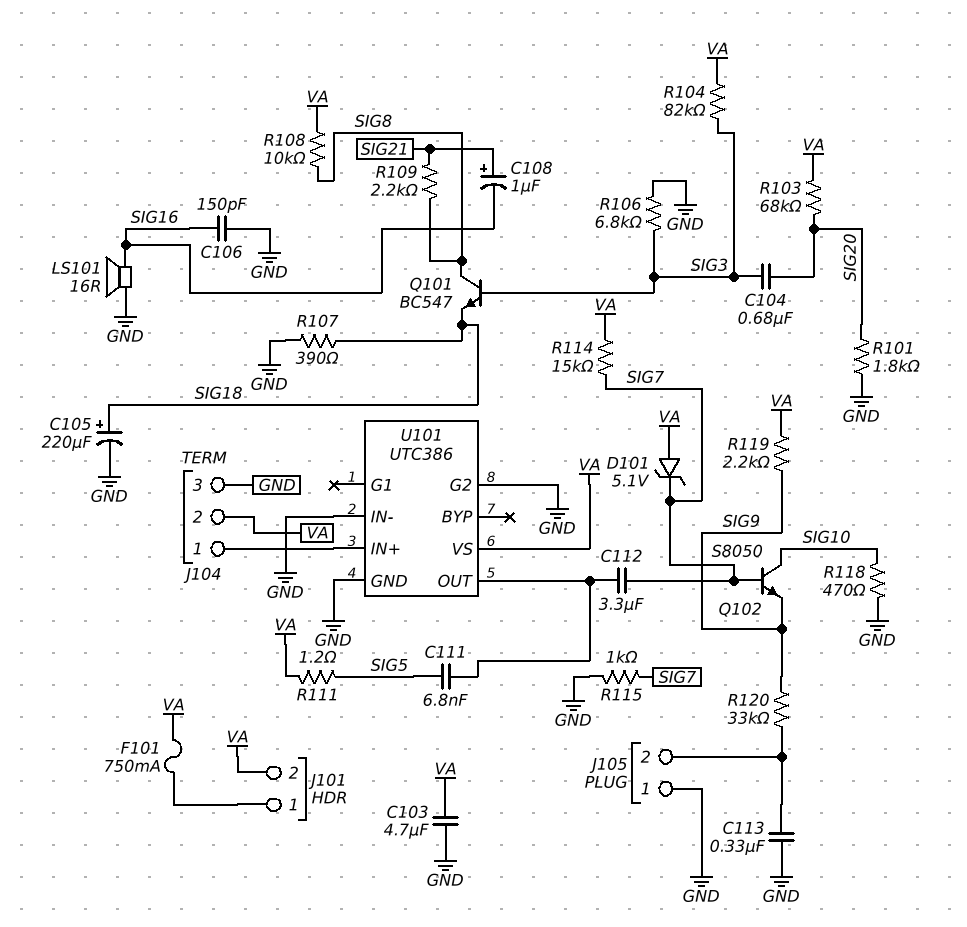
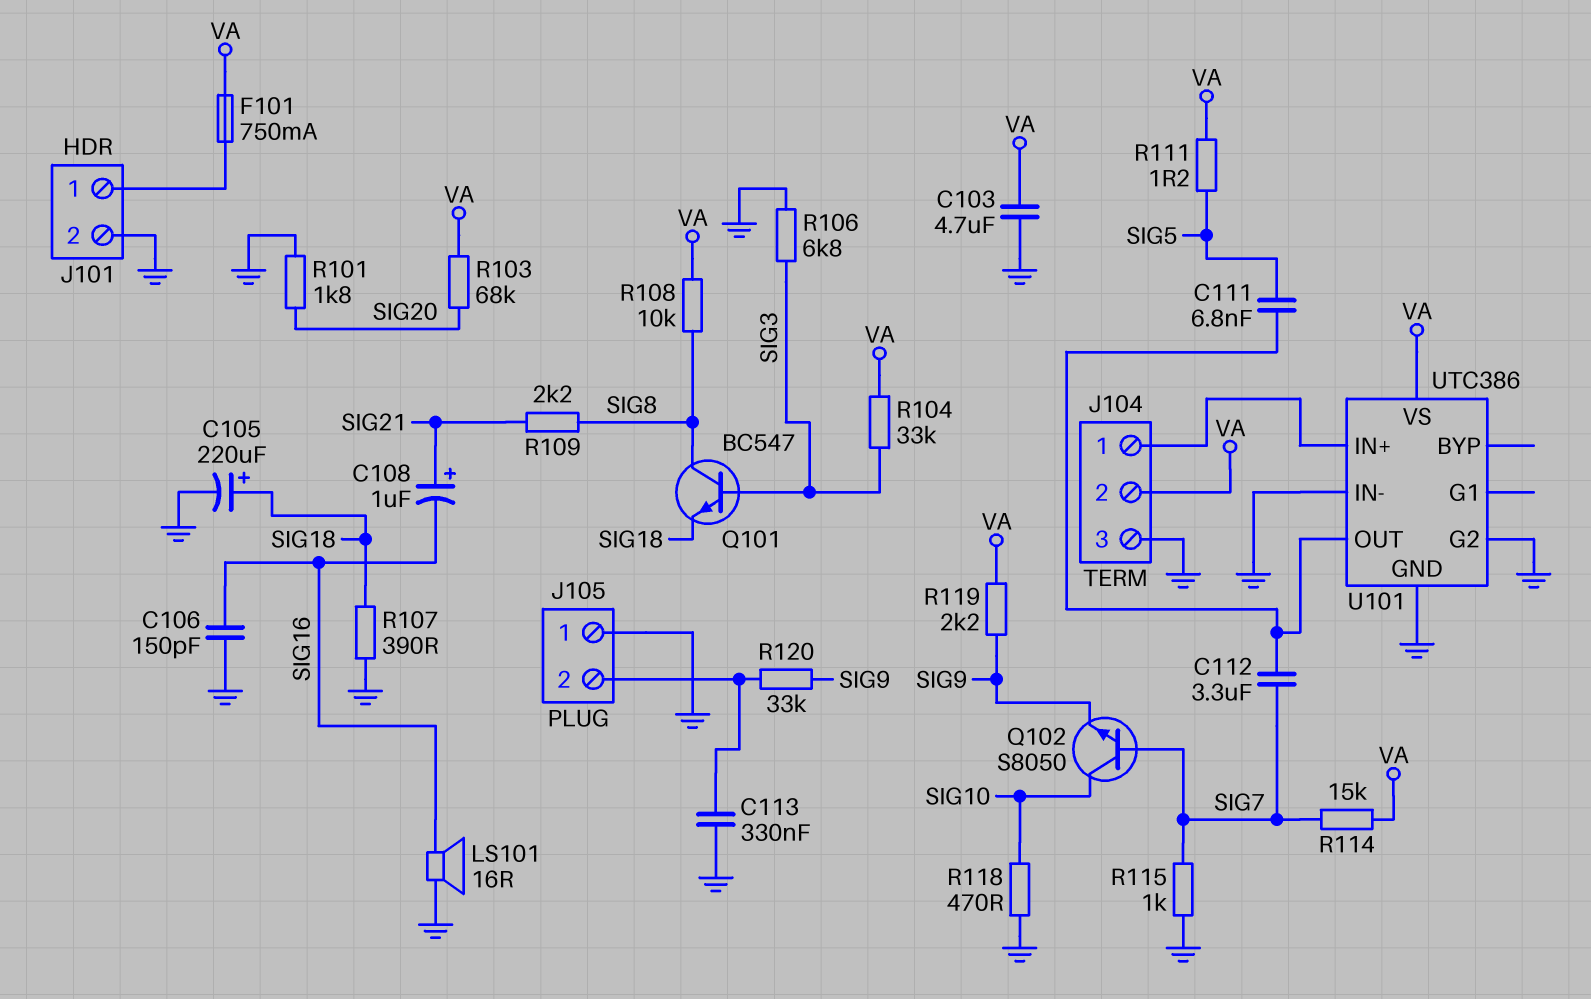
C104: 680nF (SIG3, SIG20) -> none
D101: zener 5.1V (A VA, K SIG7) -> none
J101 pin 2: VA -> GND
R104: 82k (SIG3, VA) -> 33k (SIG3, VA)

